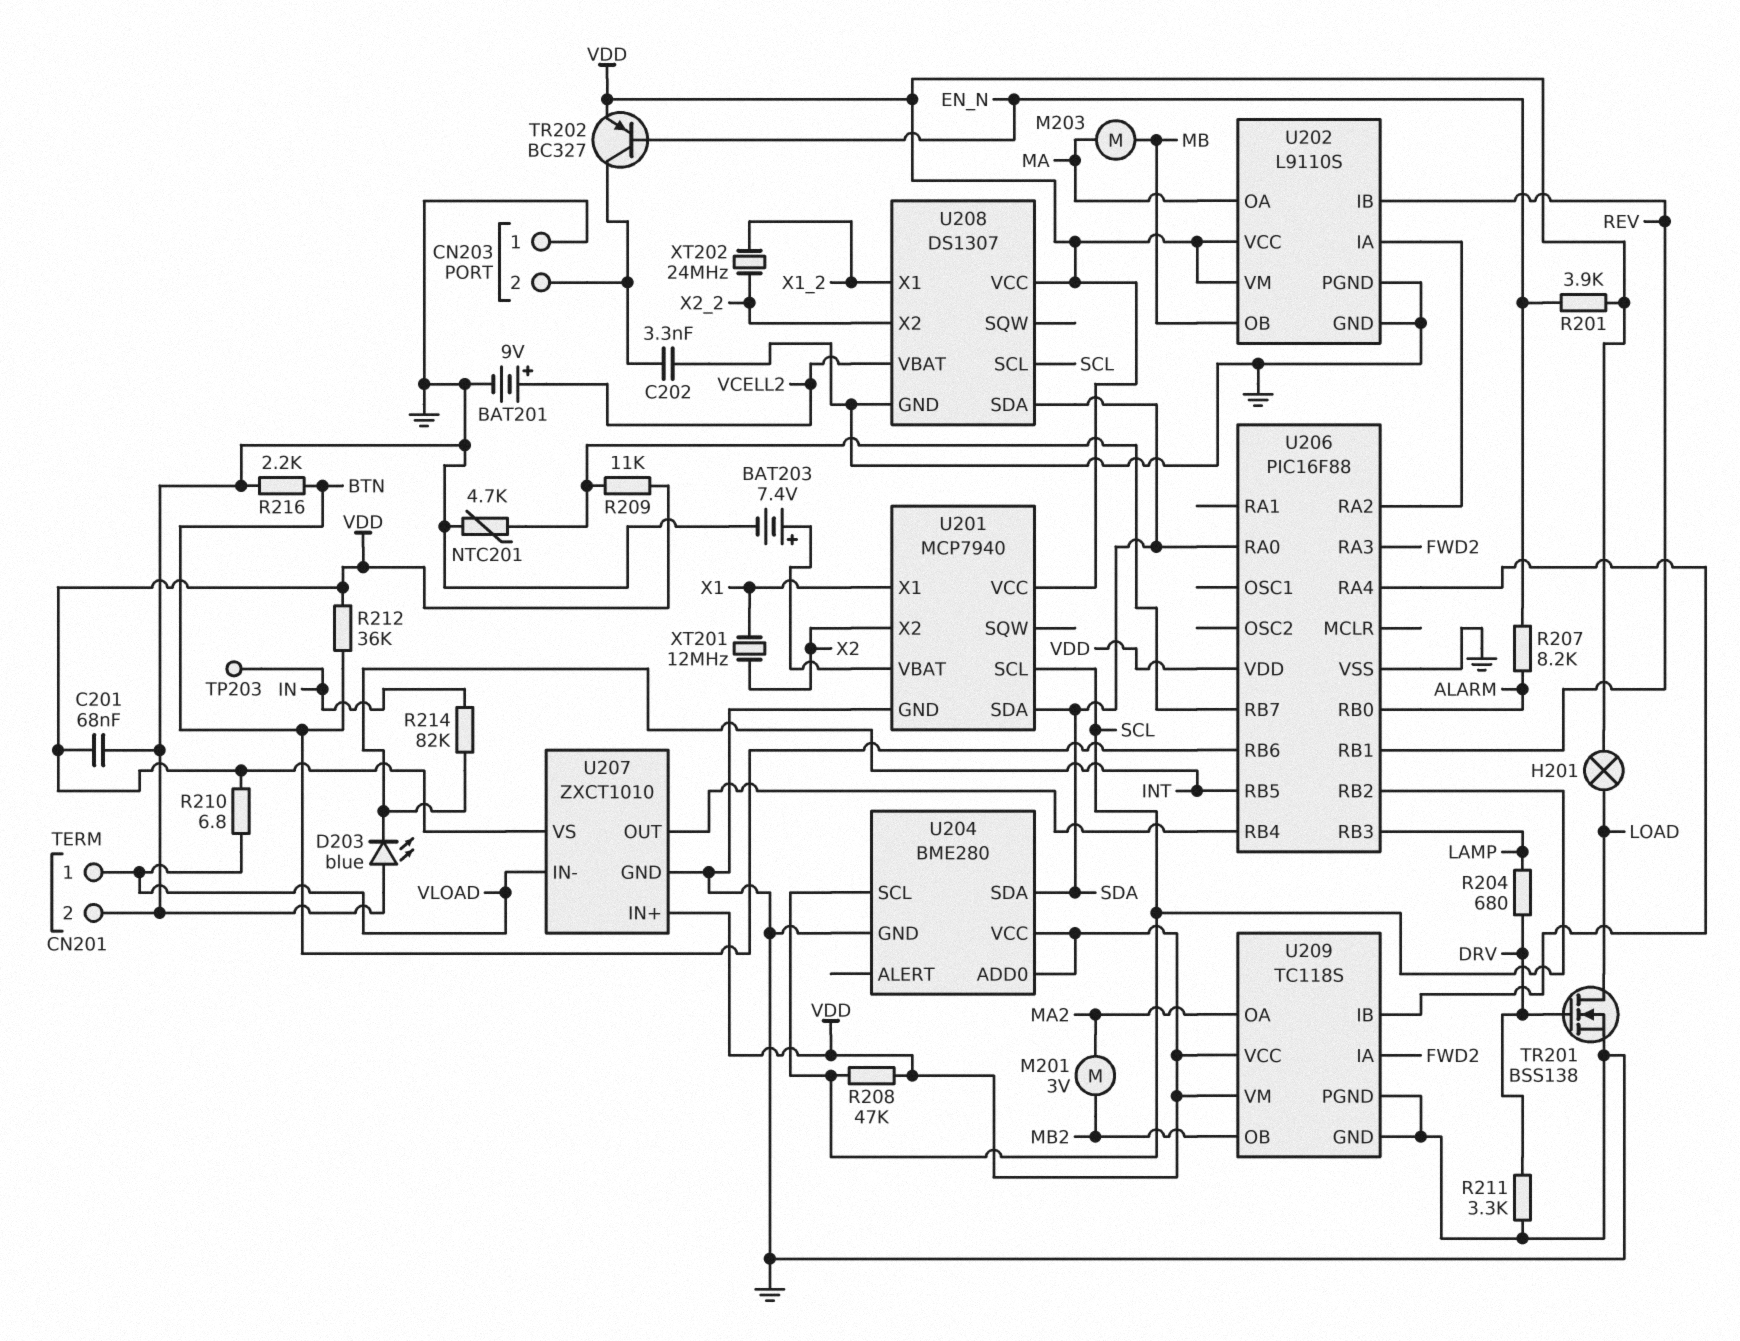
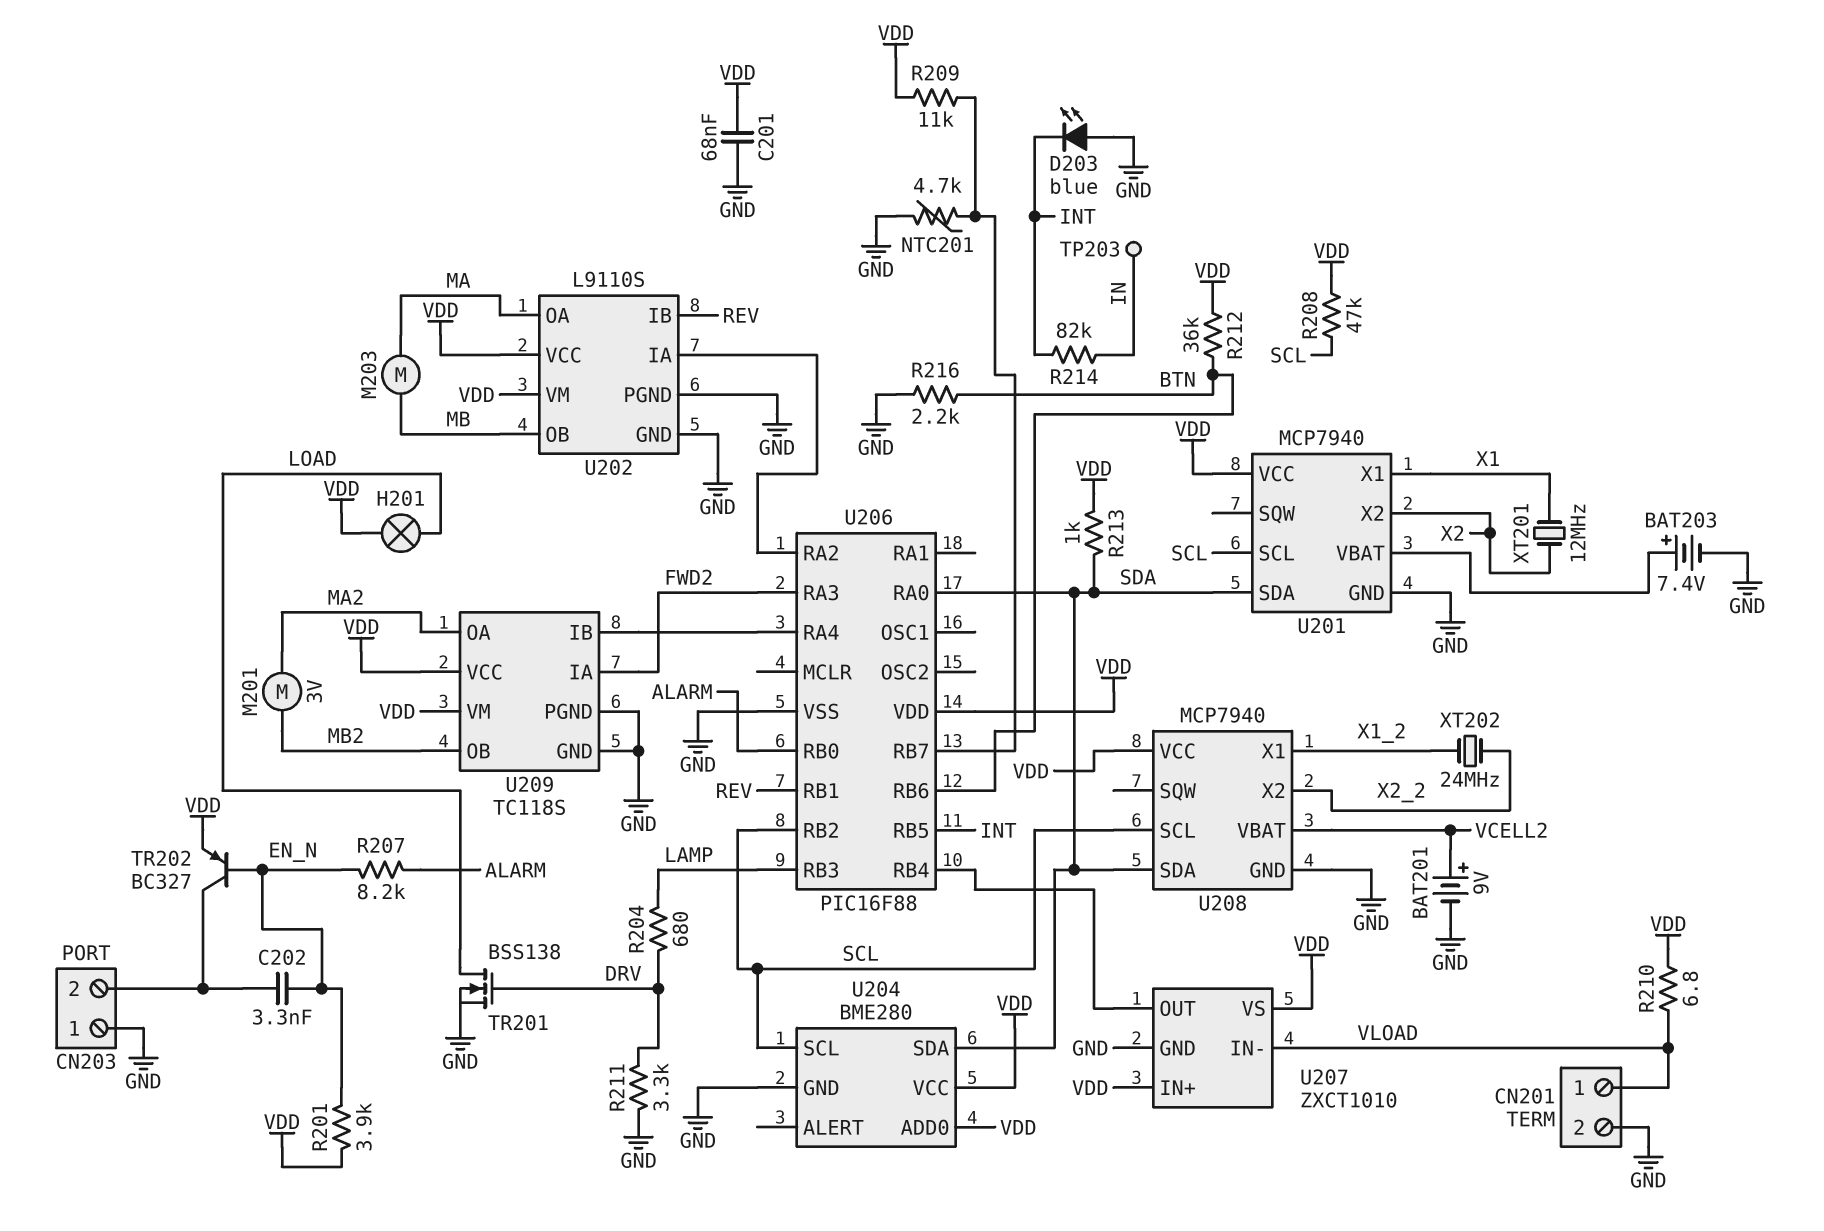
C202: 3.3nF (CN203/2, GND) -> 3.3nF (CN203/2, EN_N)
R213: none -> 1k (SDA, VDD)
U208: DS1307 -> MCP7940

